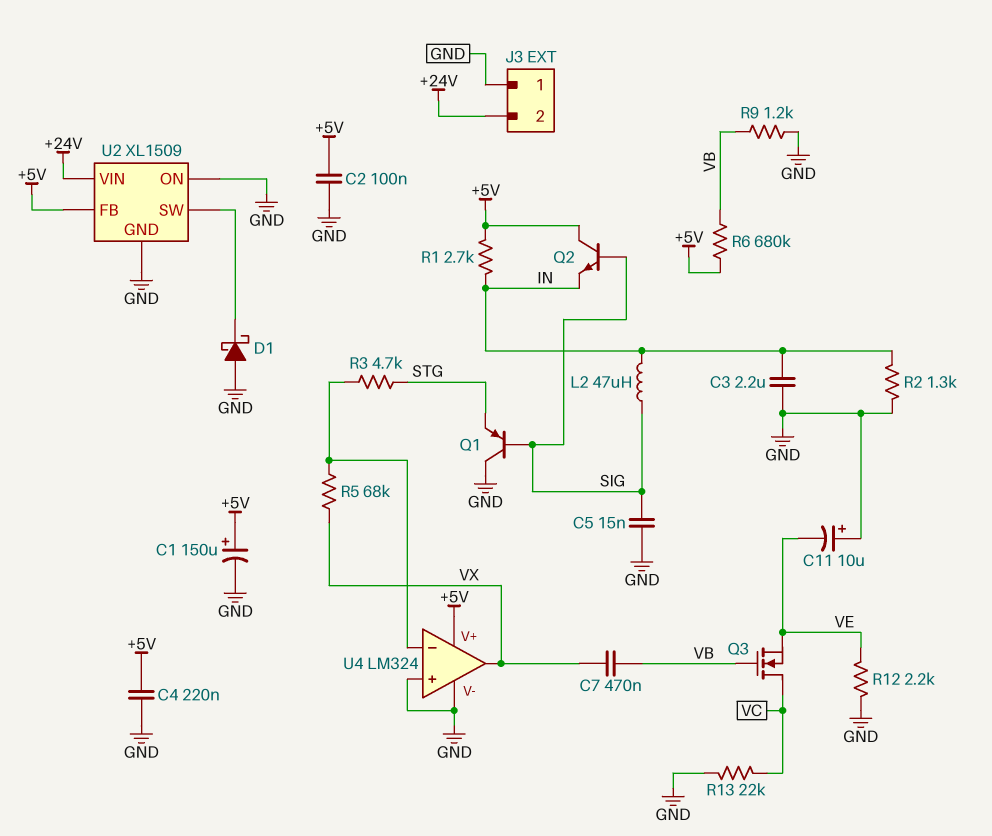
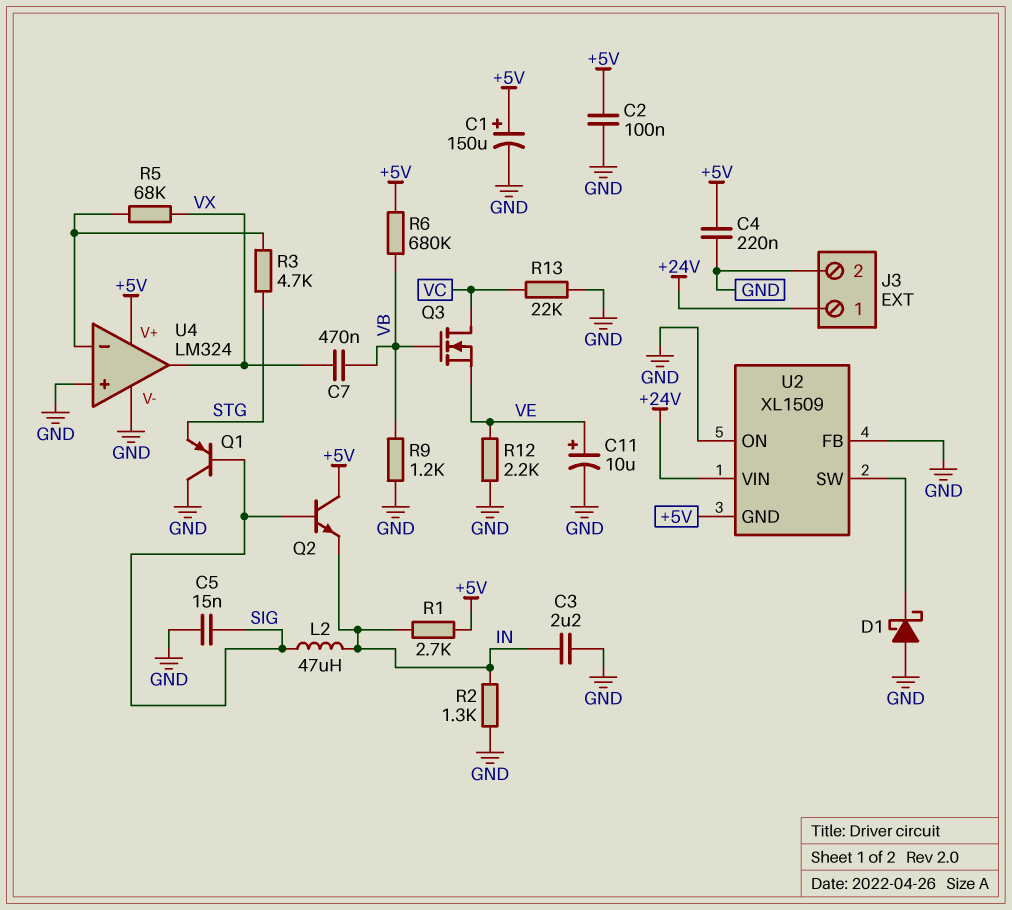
C11: 10uF (plus GND, minus VE) -> 10uF (plus VE, minus GND)
J3 pin 1: GND -> +24V
J3 pin 2: +24V -> GND
U2 pin FB: +5V -> GND
U2 pin GND: GND -> +5V

